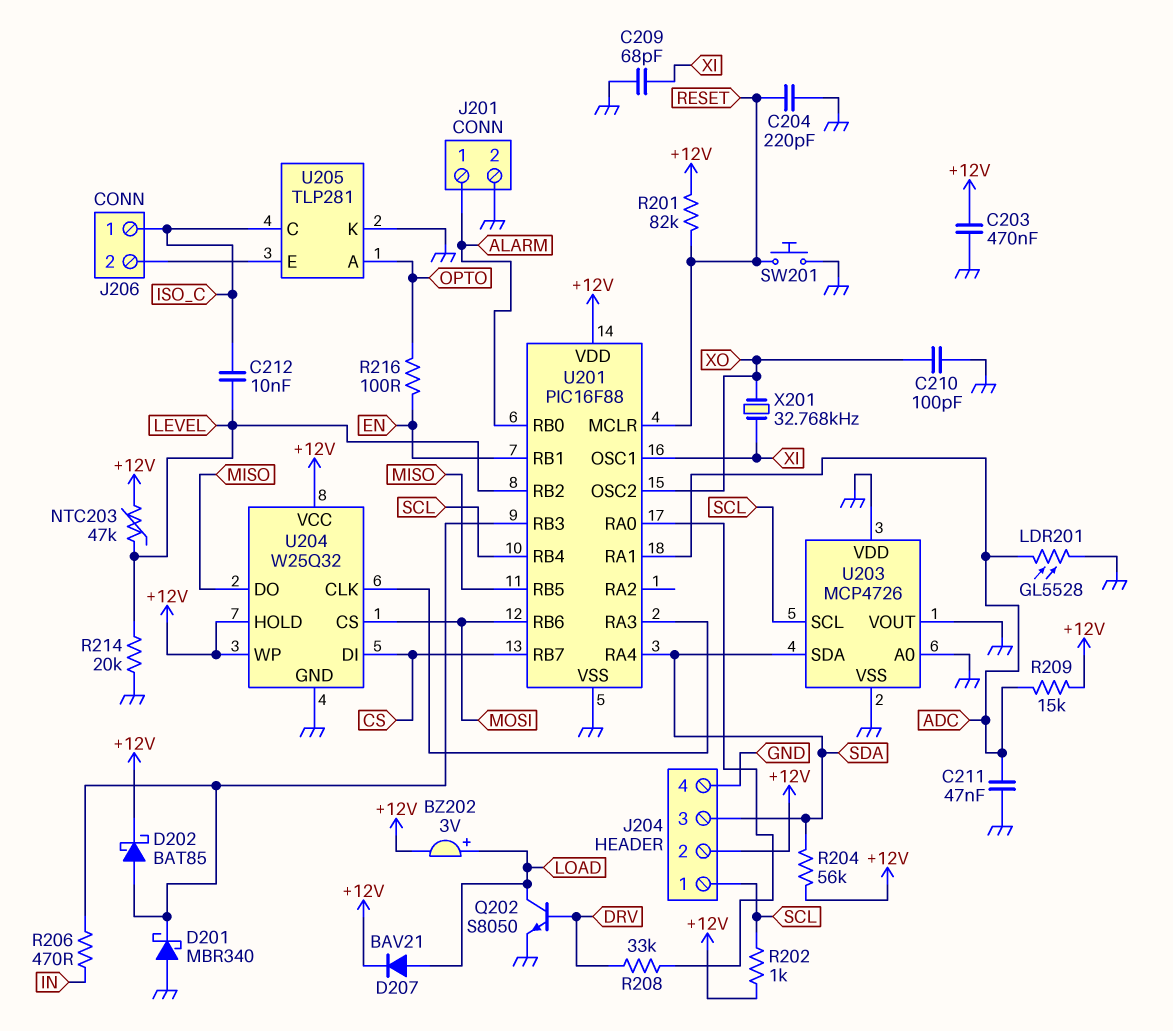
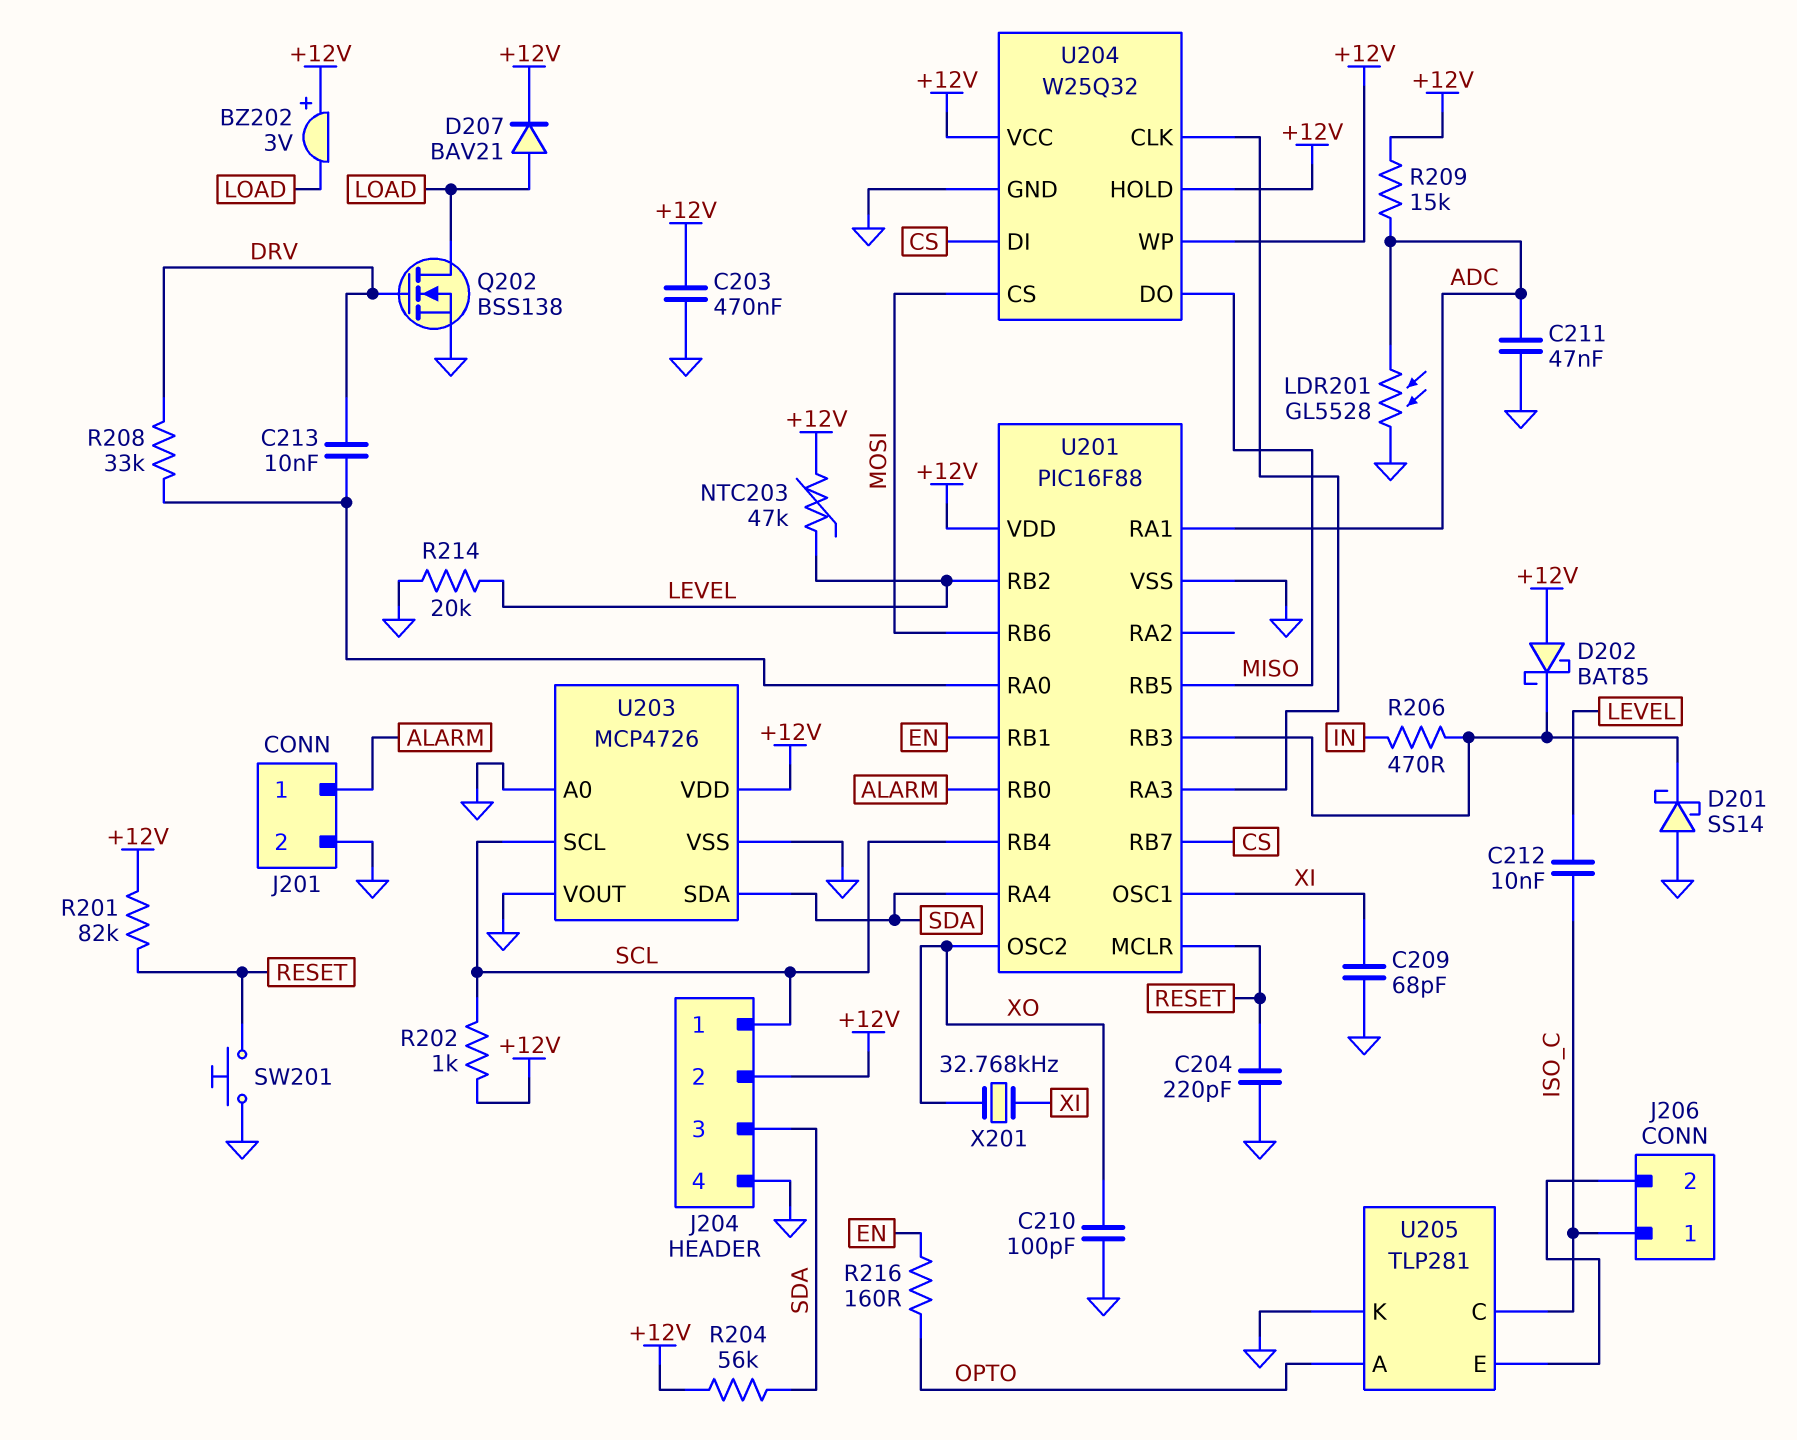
BZ202: buzzer 3V (plus LOAD, minus +12V) -> buzzer 3V (plus +12V, minus LOAD)
C213: none -> 10nF (DRV, U201/RA0)
D201: schottky MBR340 (A GND, K U201/RB3) -> schottky SS14 (A GND, K U201/RB3)
D202: schottky BAT85 (A U201/RB3, K +12V) -> schottky BAT85 (A +12V, K U201/RB3)
Q202: NPN S8050 (B DRV, C LOAD, E GND) -> NMOS BSS138 (G DRV, D LOAD, S GND)
R216: 100 (EN, OPTO) -> 160 (EN, OPTO)
U203 pin VDD: GND -> +12V

